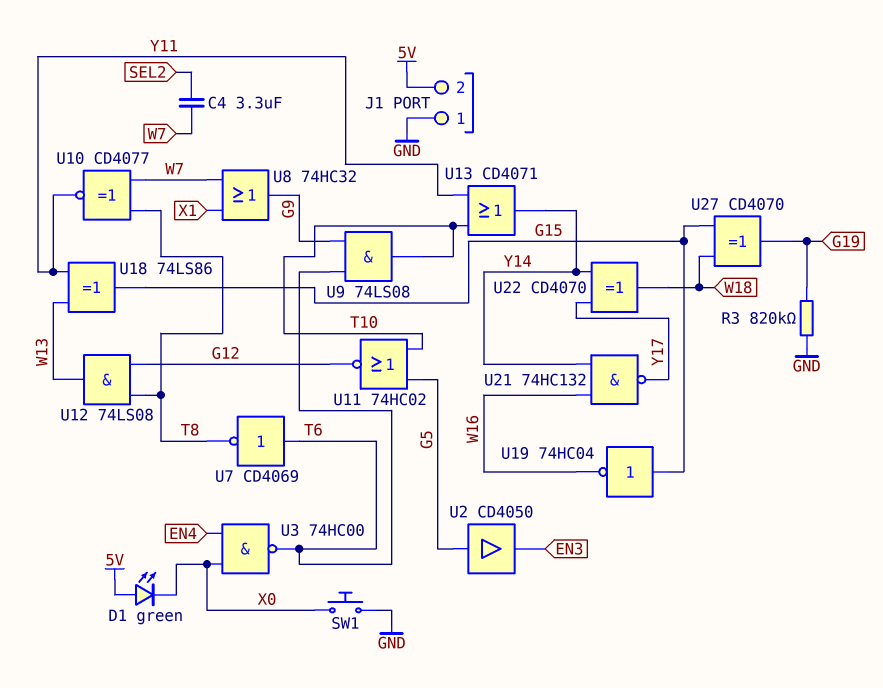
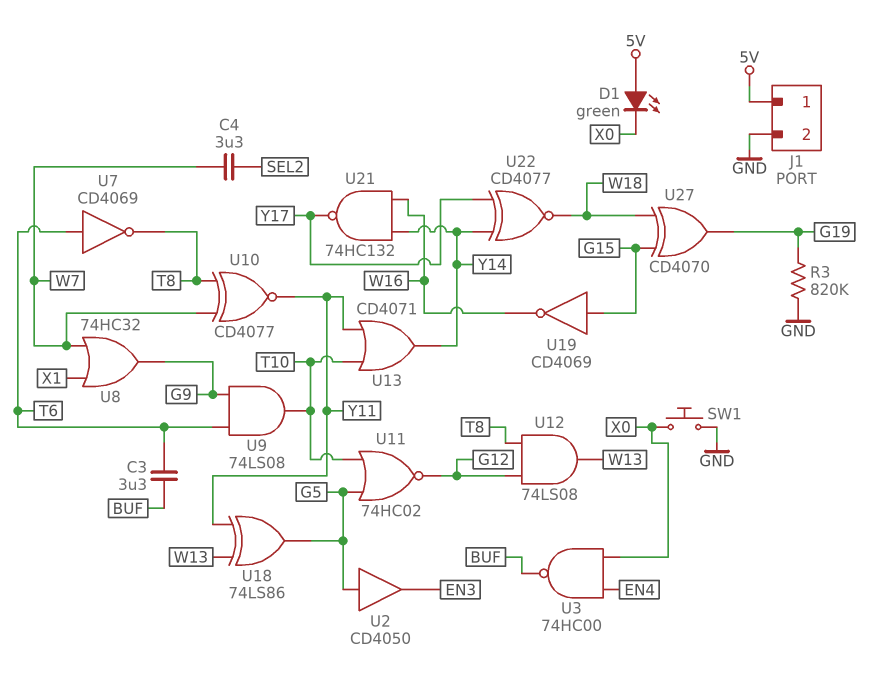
C3: none -> 3.3uF (BUF, T6)
J1 pin 1: GND -> 5V
J1 pin 2: 5V -> GND
U3: NAND 74HC00 (in EN4, in X0, out T6) -> NAND 74HC00 (in EN4, in X0, out BUF)
U18: XOR 74LS86 (in W13, in Y11, out G15) -> XOR 74LS86 (in W13, in Y11, out G5)
U19: NOT 74HC04 (in G15, out W16) -> NOT CD4069 (in G15, out W16)
U22: XOR CD4070 (in Y14, in Y17, out W18) -> XNOR CD4077 (in Y14, in Y17, out W18)

